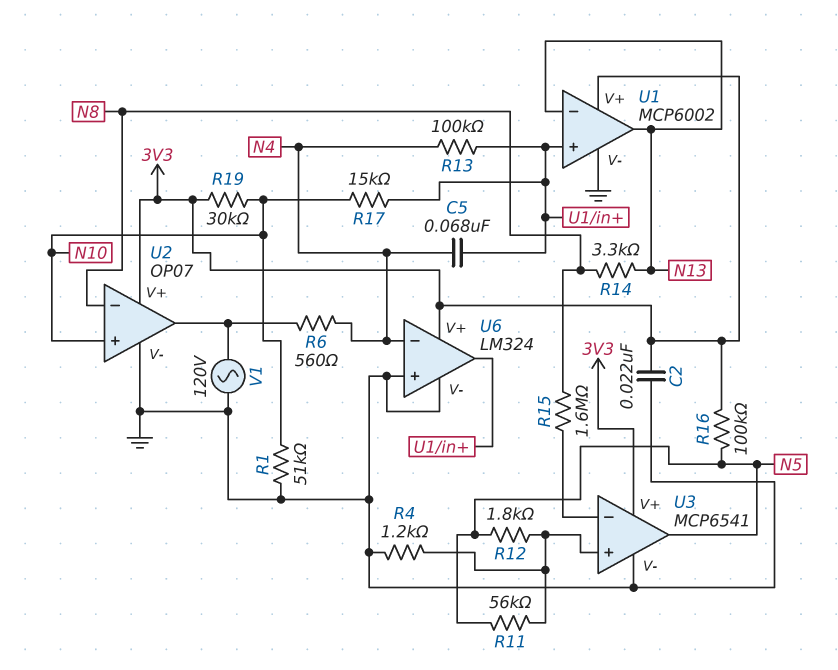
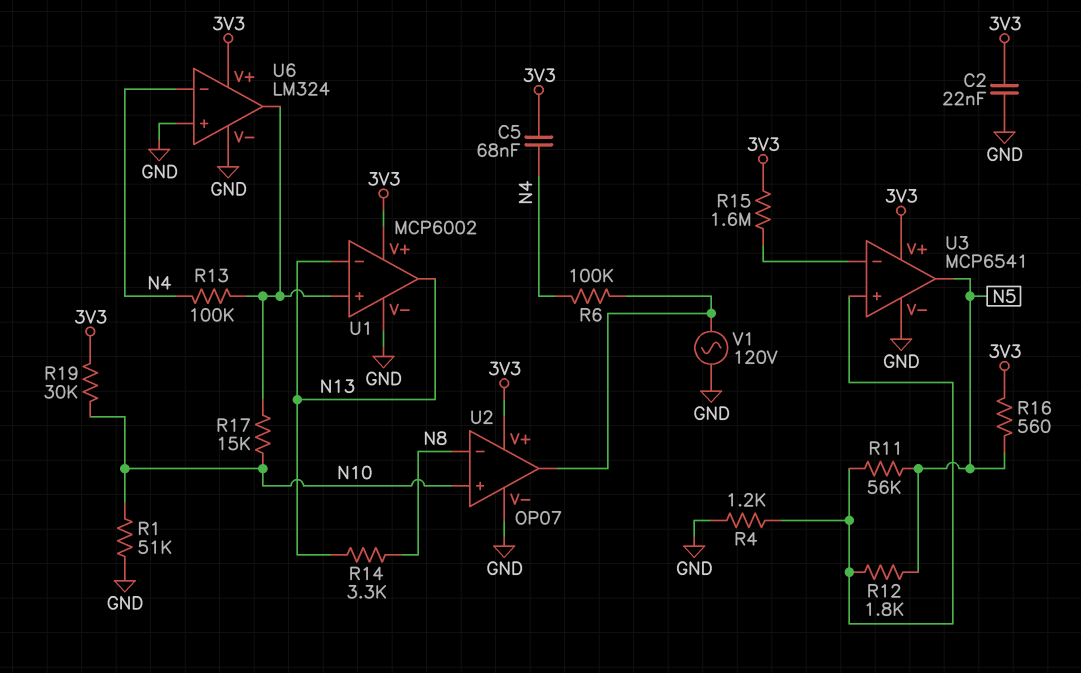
C5: 68nF (N4, U1/in+) -> 68nF (3V3, N4)
R6: 560 (N4, U2/out) -> 100k (N4, U2/out)
R15: 1.6M (N8, U3/in-) -> 1.6M (3V3, U3/in-)
R16: 100k (3V3, N5) -> 560 (3V3, N5)

